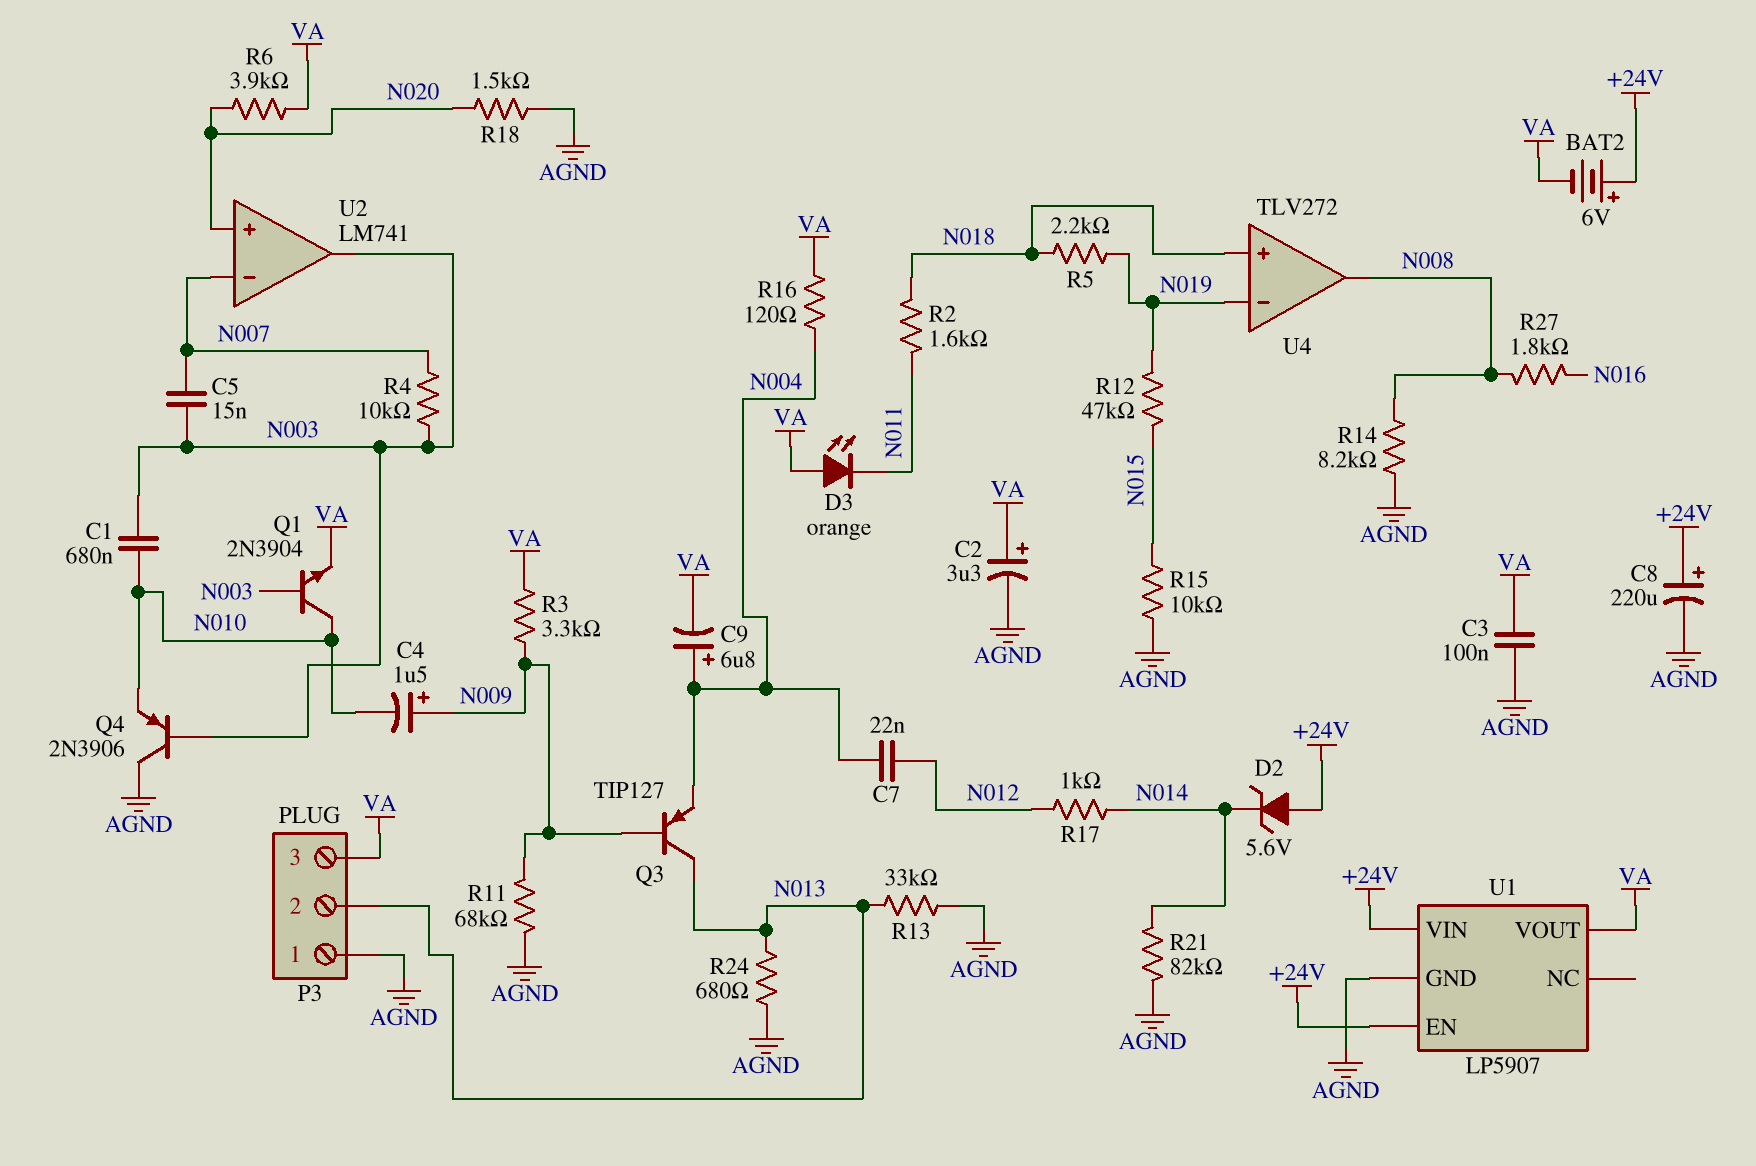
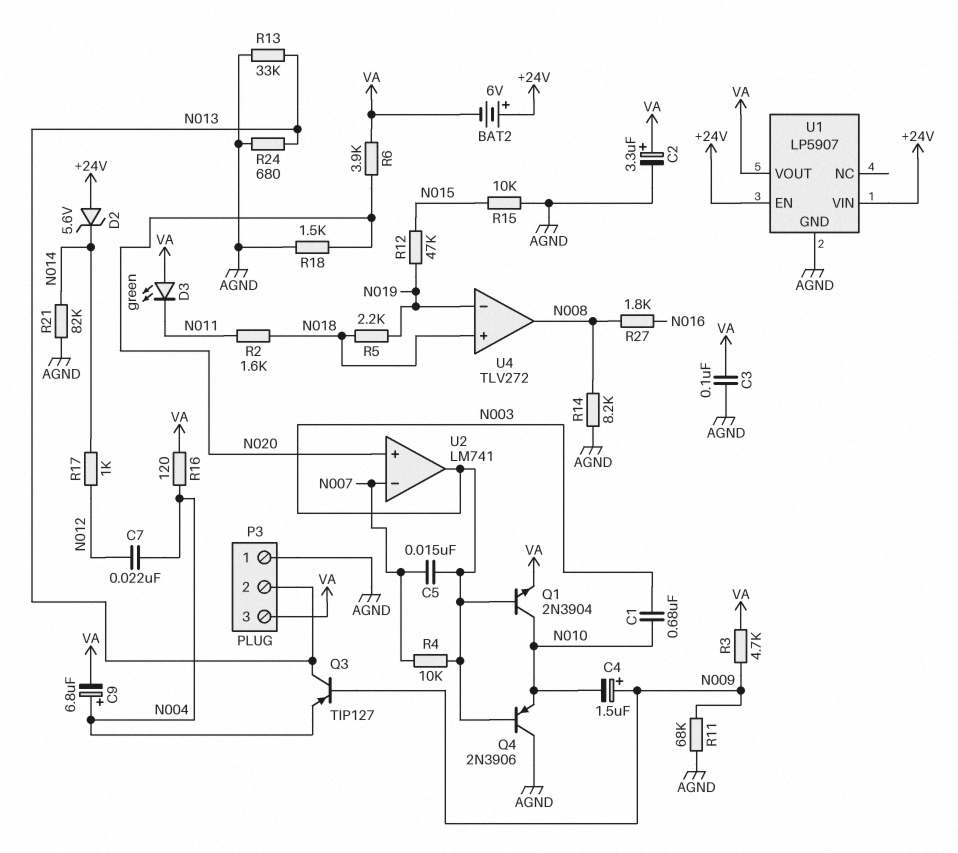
C8: 220uF (plus +24V, minus AGND) -> none
D3: LED orange (A VA, K N011) -> LED green (A VA, K N011)
R3: 3.3k (N009, VA) -> 4.7k (N009, VA)

